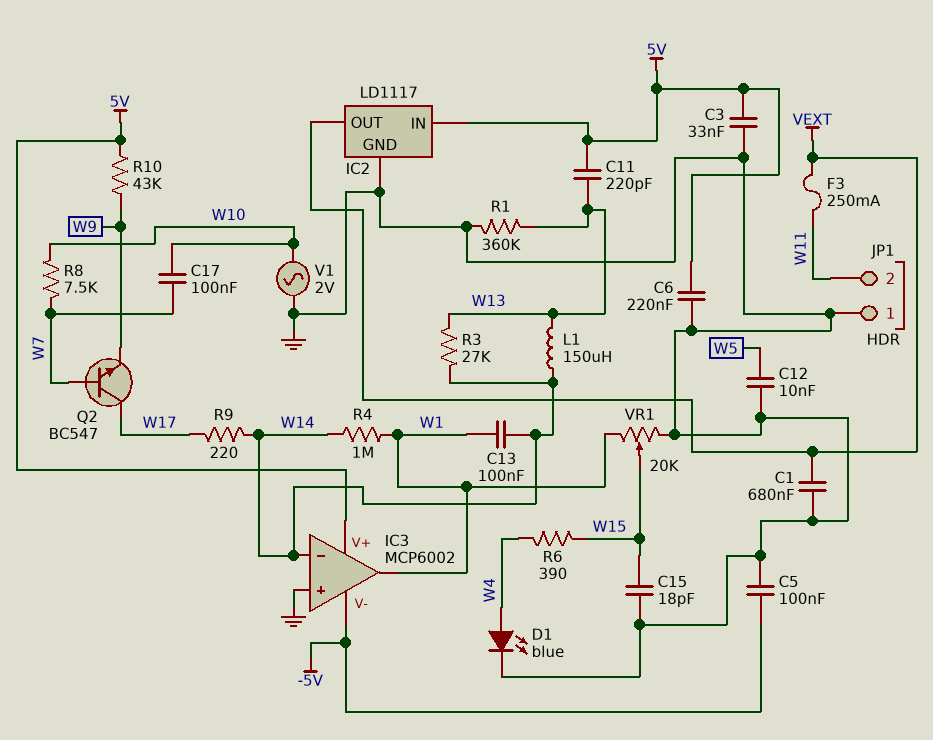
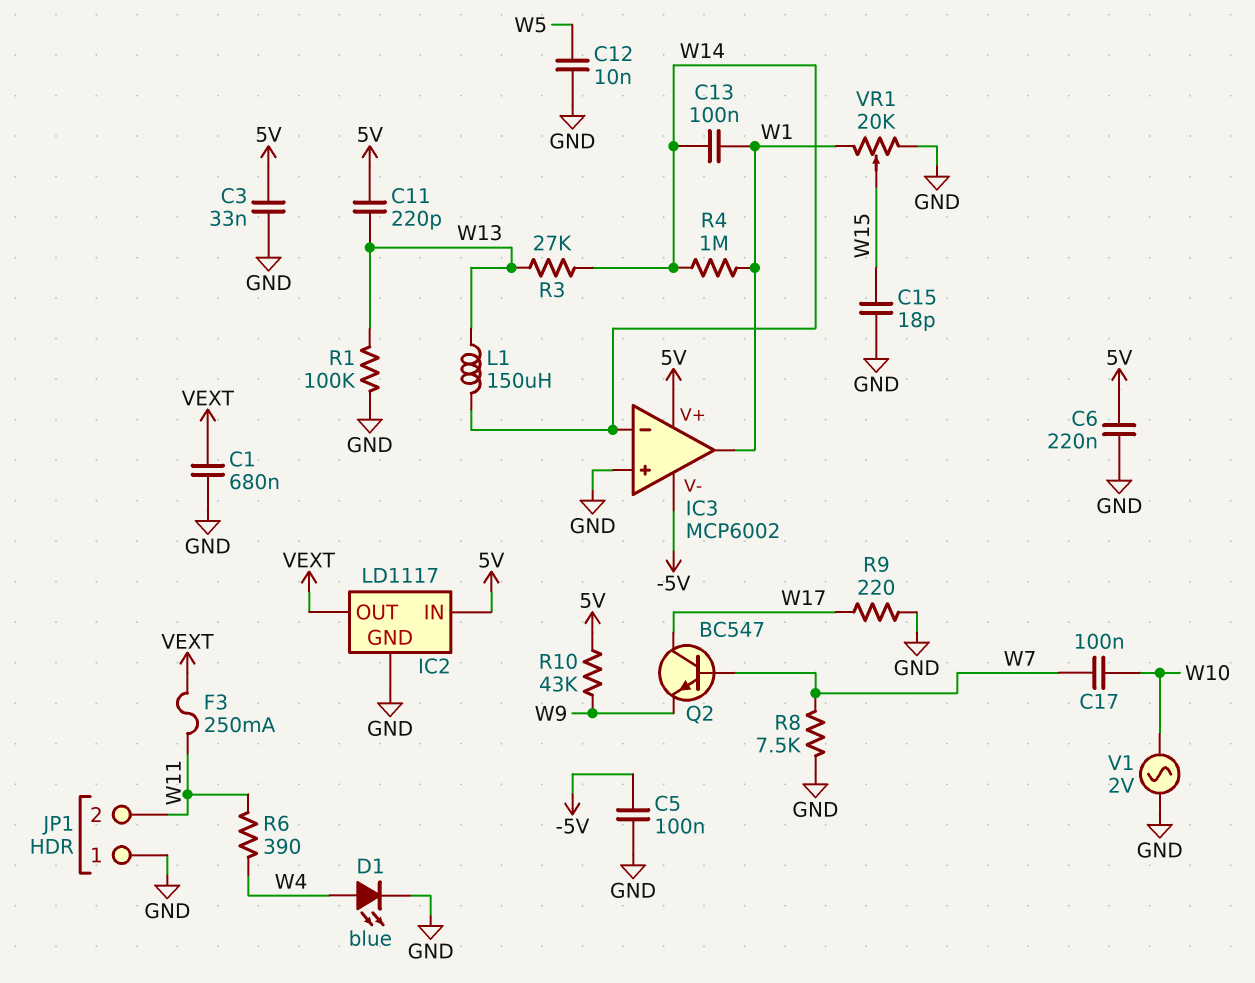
R1: 360k (GND, W13) -> 100k (GND, W13)
R6: 390 (W4, W15) -> 390 (W4, W11)
R8: 7.5k (W7, W10) -> 7.5k (GND, W7)
R9: 220 (W14, W17) -> 220 (GND, W17)

